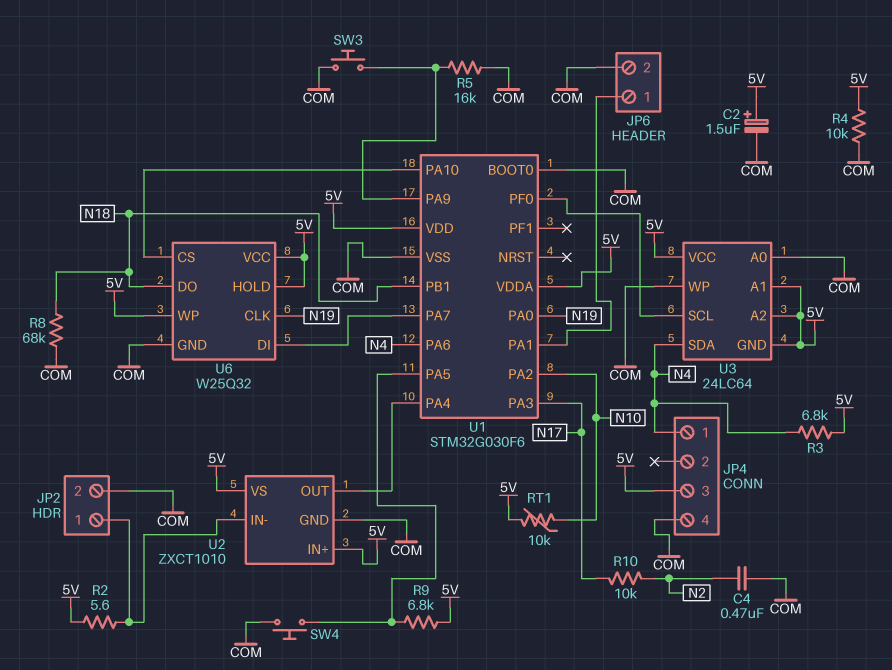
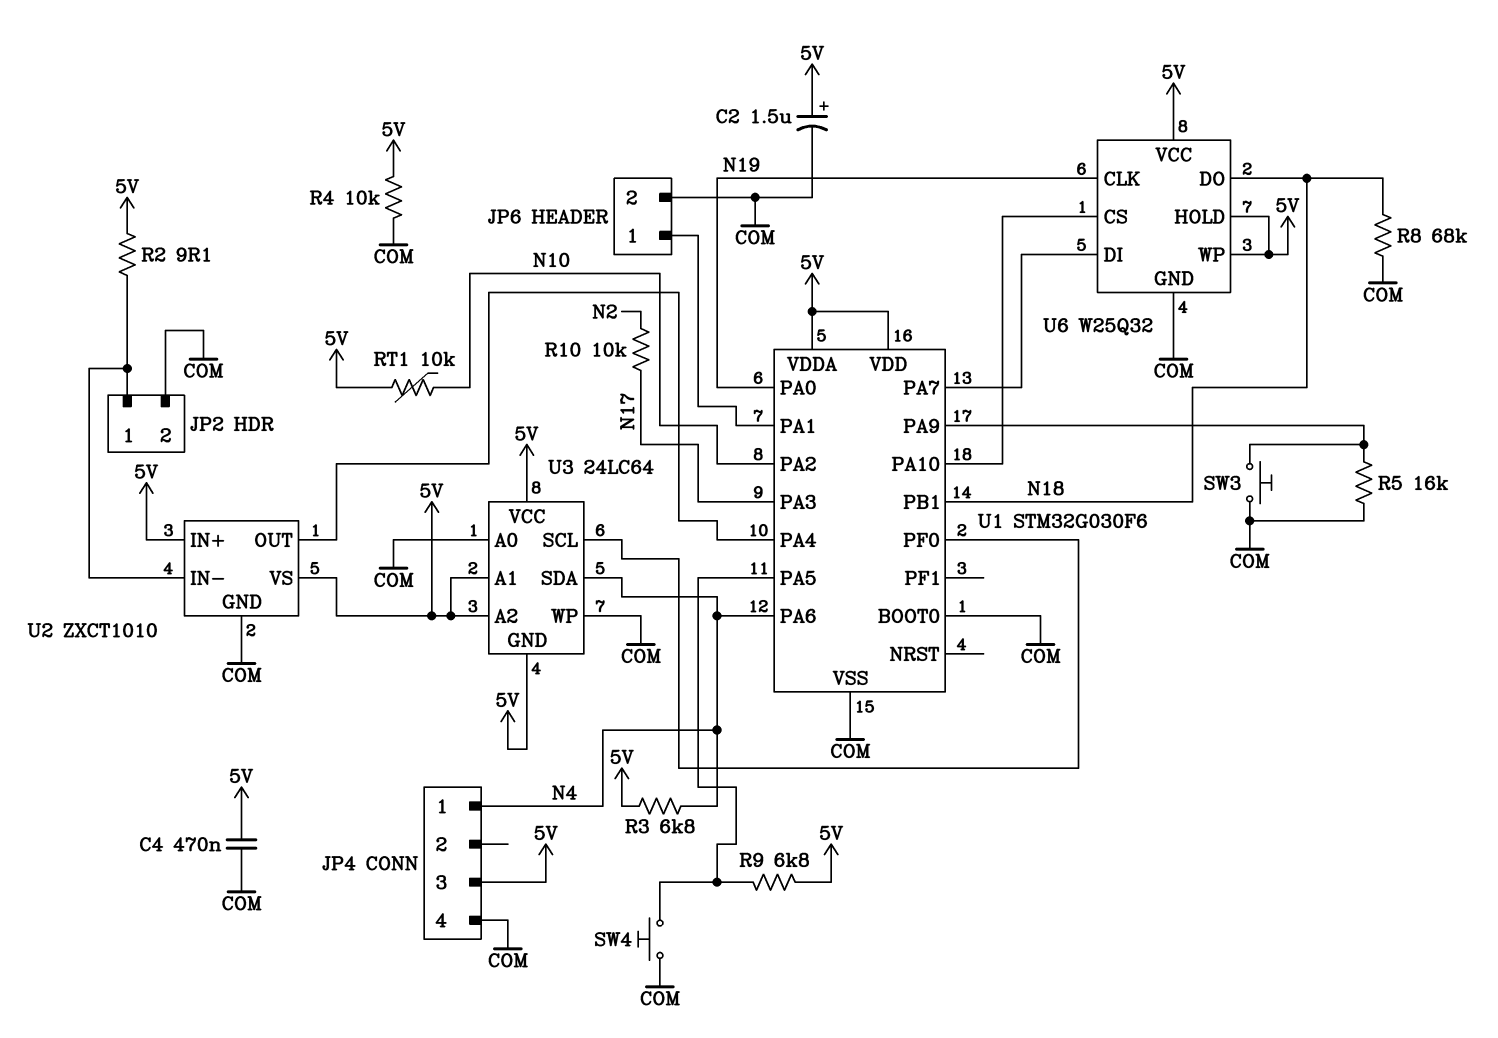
C4: 470nF (COM, N2) -> 470nF (5V, COM)
R2: 5.6 (5V, JP2/1) -> 9.1 (5V, JP2/1)

